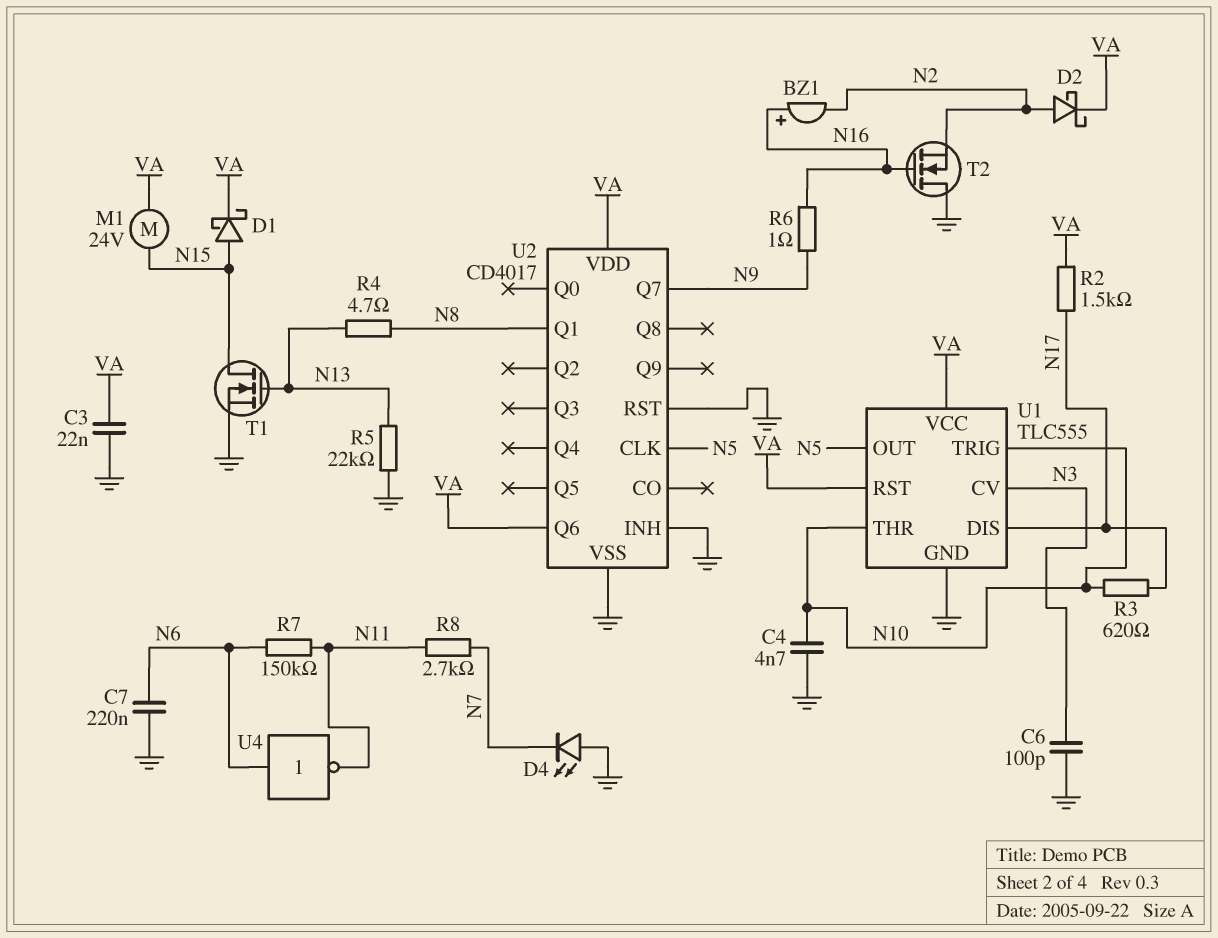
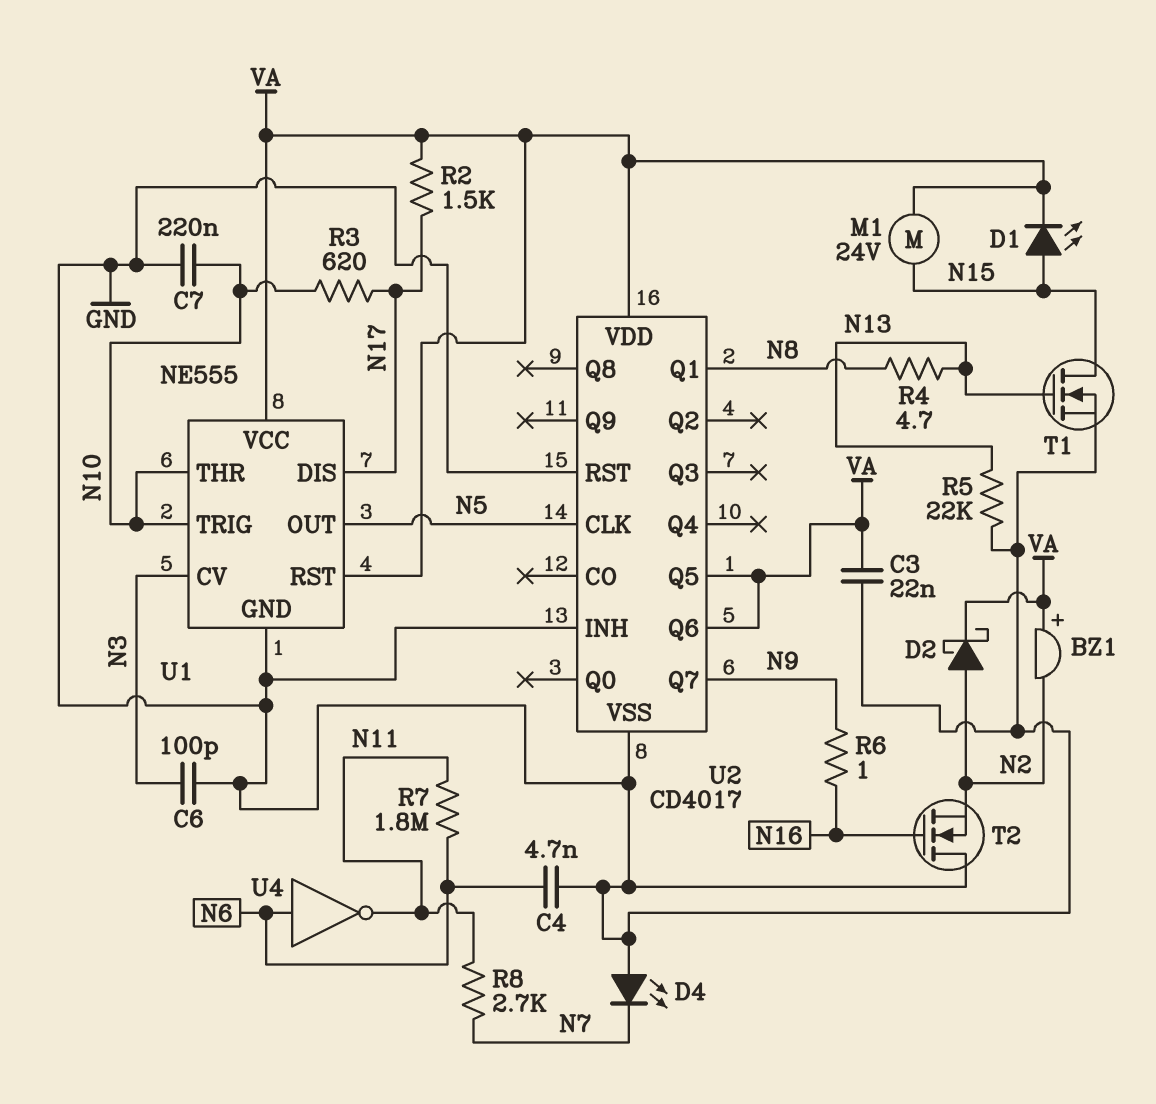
BZ1: buzzer (plus N16, minus N2) -> buzzer (plus VA, minus N2)
C4: 4.7nF (GND, N10) -> 4.7nF (GND, N6)
C7: 220nF (GND, N6) -> 220nF (GND, N10)
D1: schottky (A N15, K VA) -> LED (A N15, K VA)
R7: 150k (N6, N11) -> 1.8M (N6, N11)
U1: TLC555 -> NE555
U2 pin Q5: none -> VA

